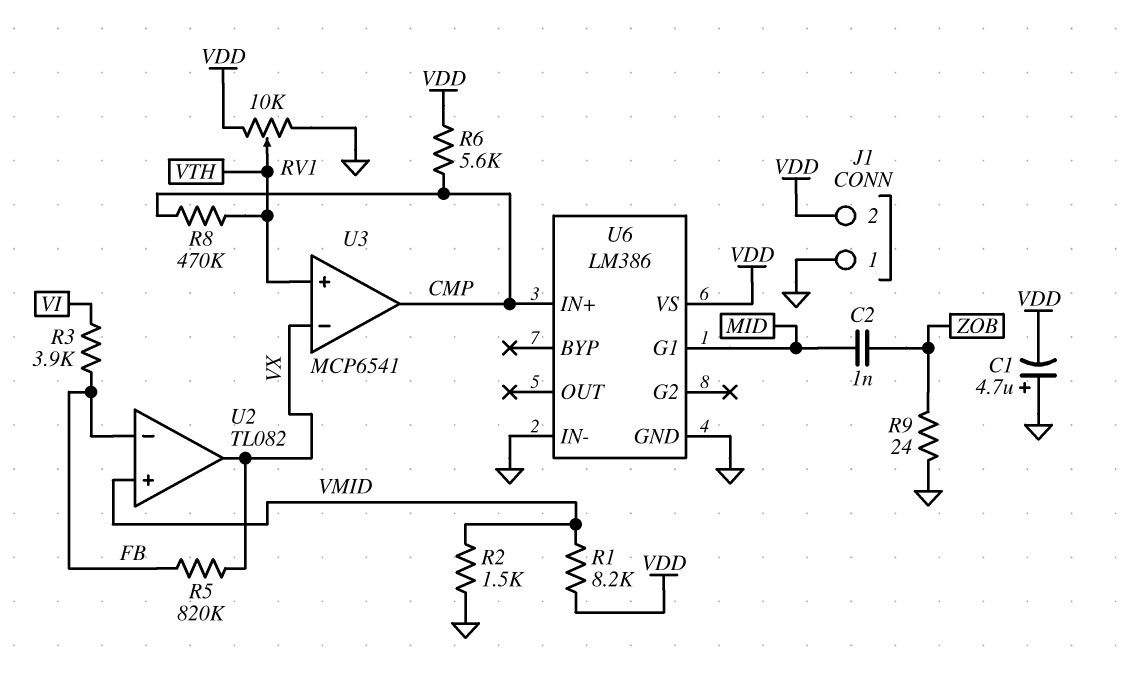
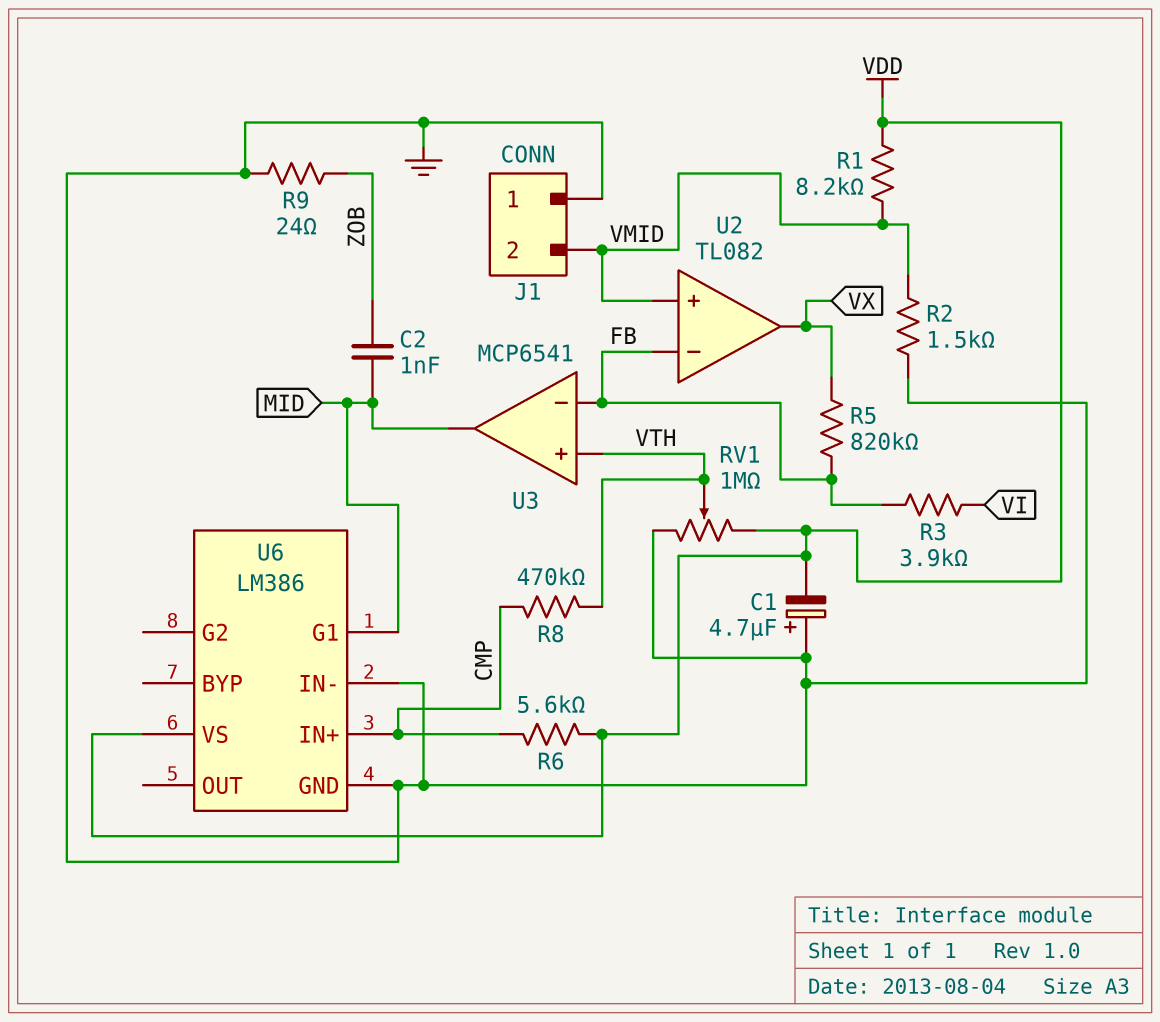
J1 pin 2: VDD -> VMID
RV1: 10k (GND, VDD, wiper VTH) -> 1M (GND, VDD, wiper VTH)
U3 pin in-: VX -> FB
U3 pin out: CMP -> MID

